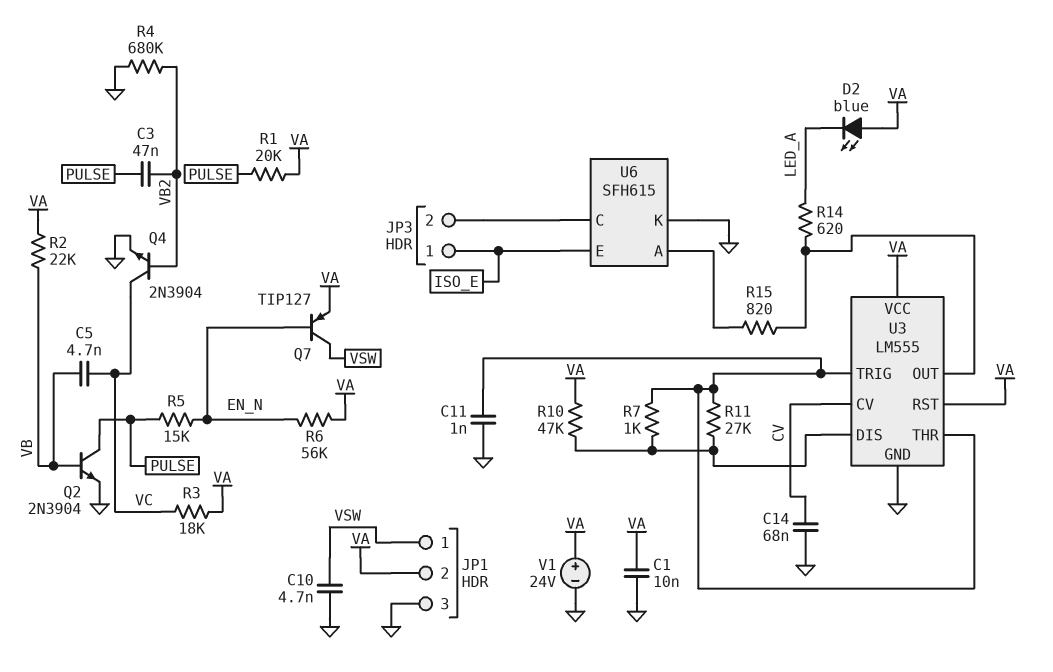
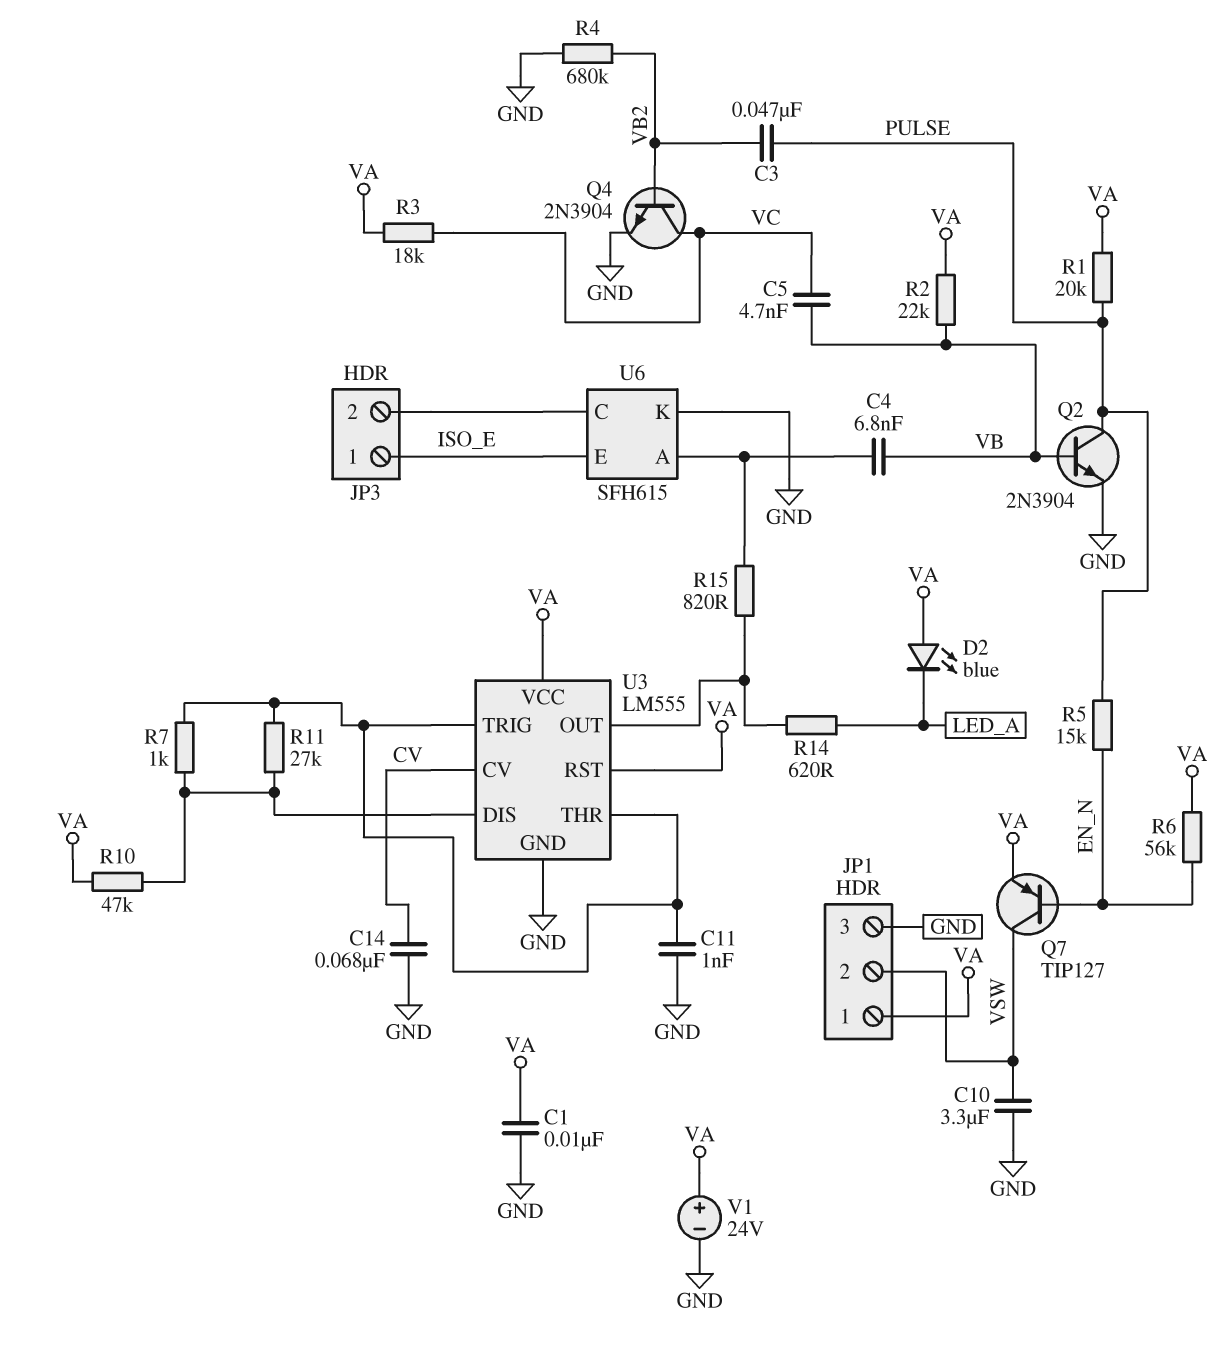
C4: none -> 6.8nF (U6/A, VB)
C10: 4.7nF (GND, VSW) -> 3.3uF (GND, VSW)
JP1 pin 1: VSW -> VA
JP1 pin 2: VA -> VSW

